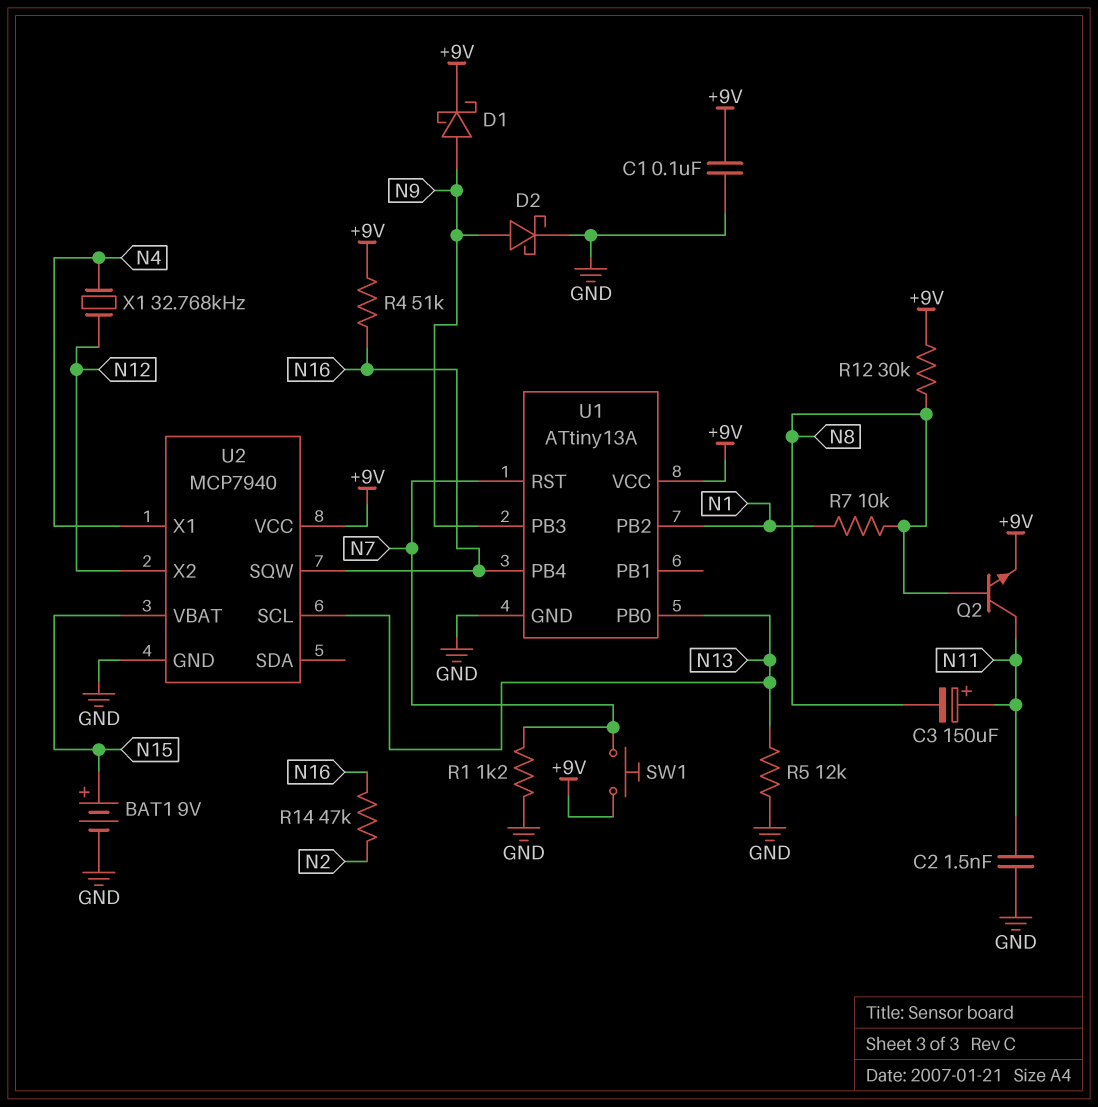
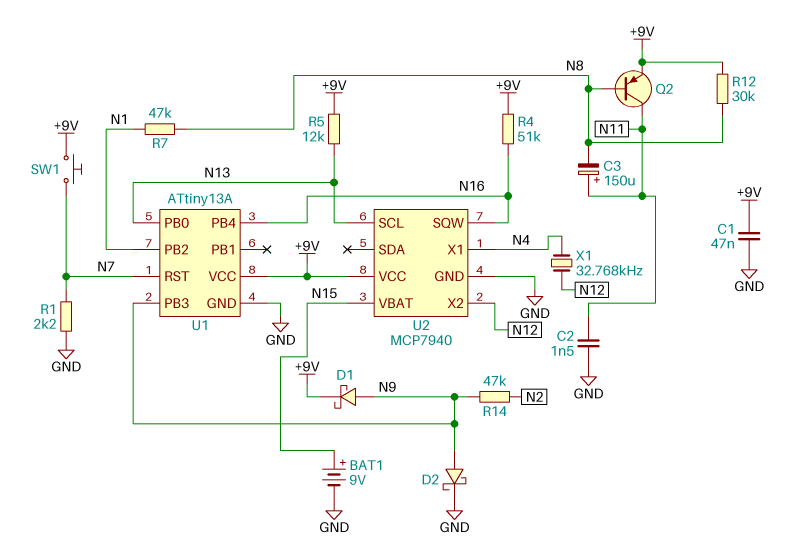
C1: 100nF (+9V, GND) -> 47nF (+9V, GND)
Q2: NPN (B N8, C N11, E +9V) -> PNP (B N8, C N11, E +9V)
R1: 1.2k (GND, N7) -> 2.2k (GND, N7)
R5: 12k (GND, N13) -> 12k (+9V, N13)
R7: 10k (N1, N8) -> 47k (N1, N8)
R14: 47k (N2, N16) -> 47k (N2, N9)

